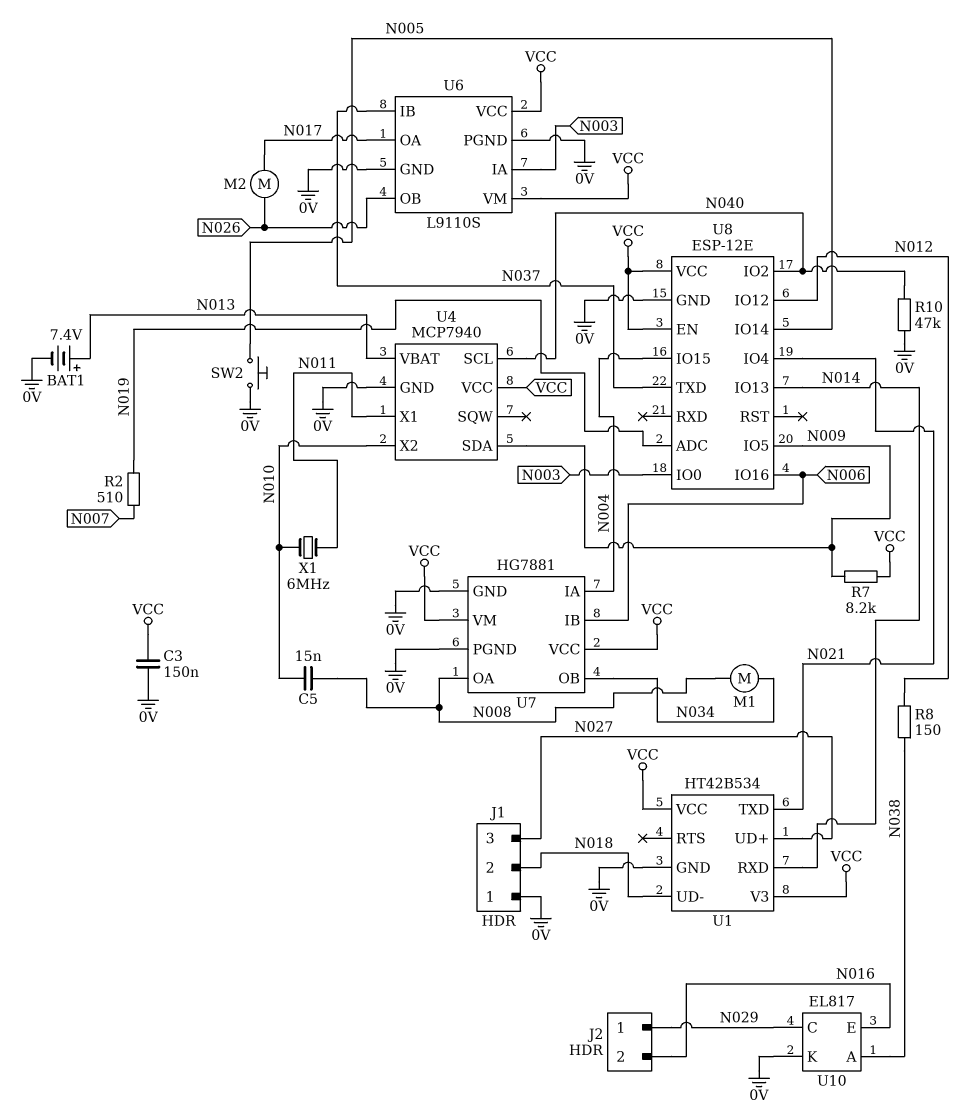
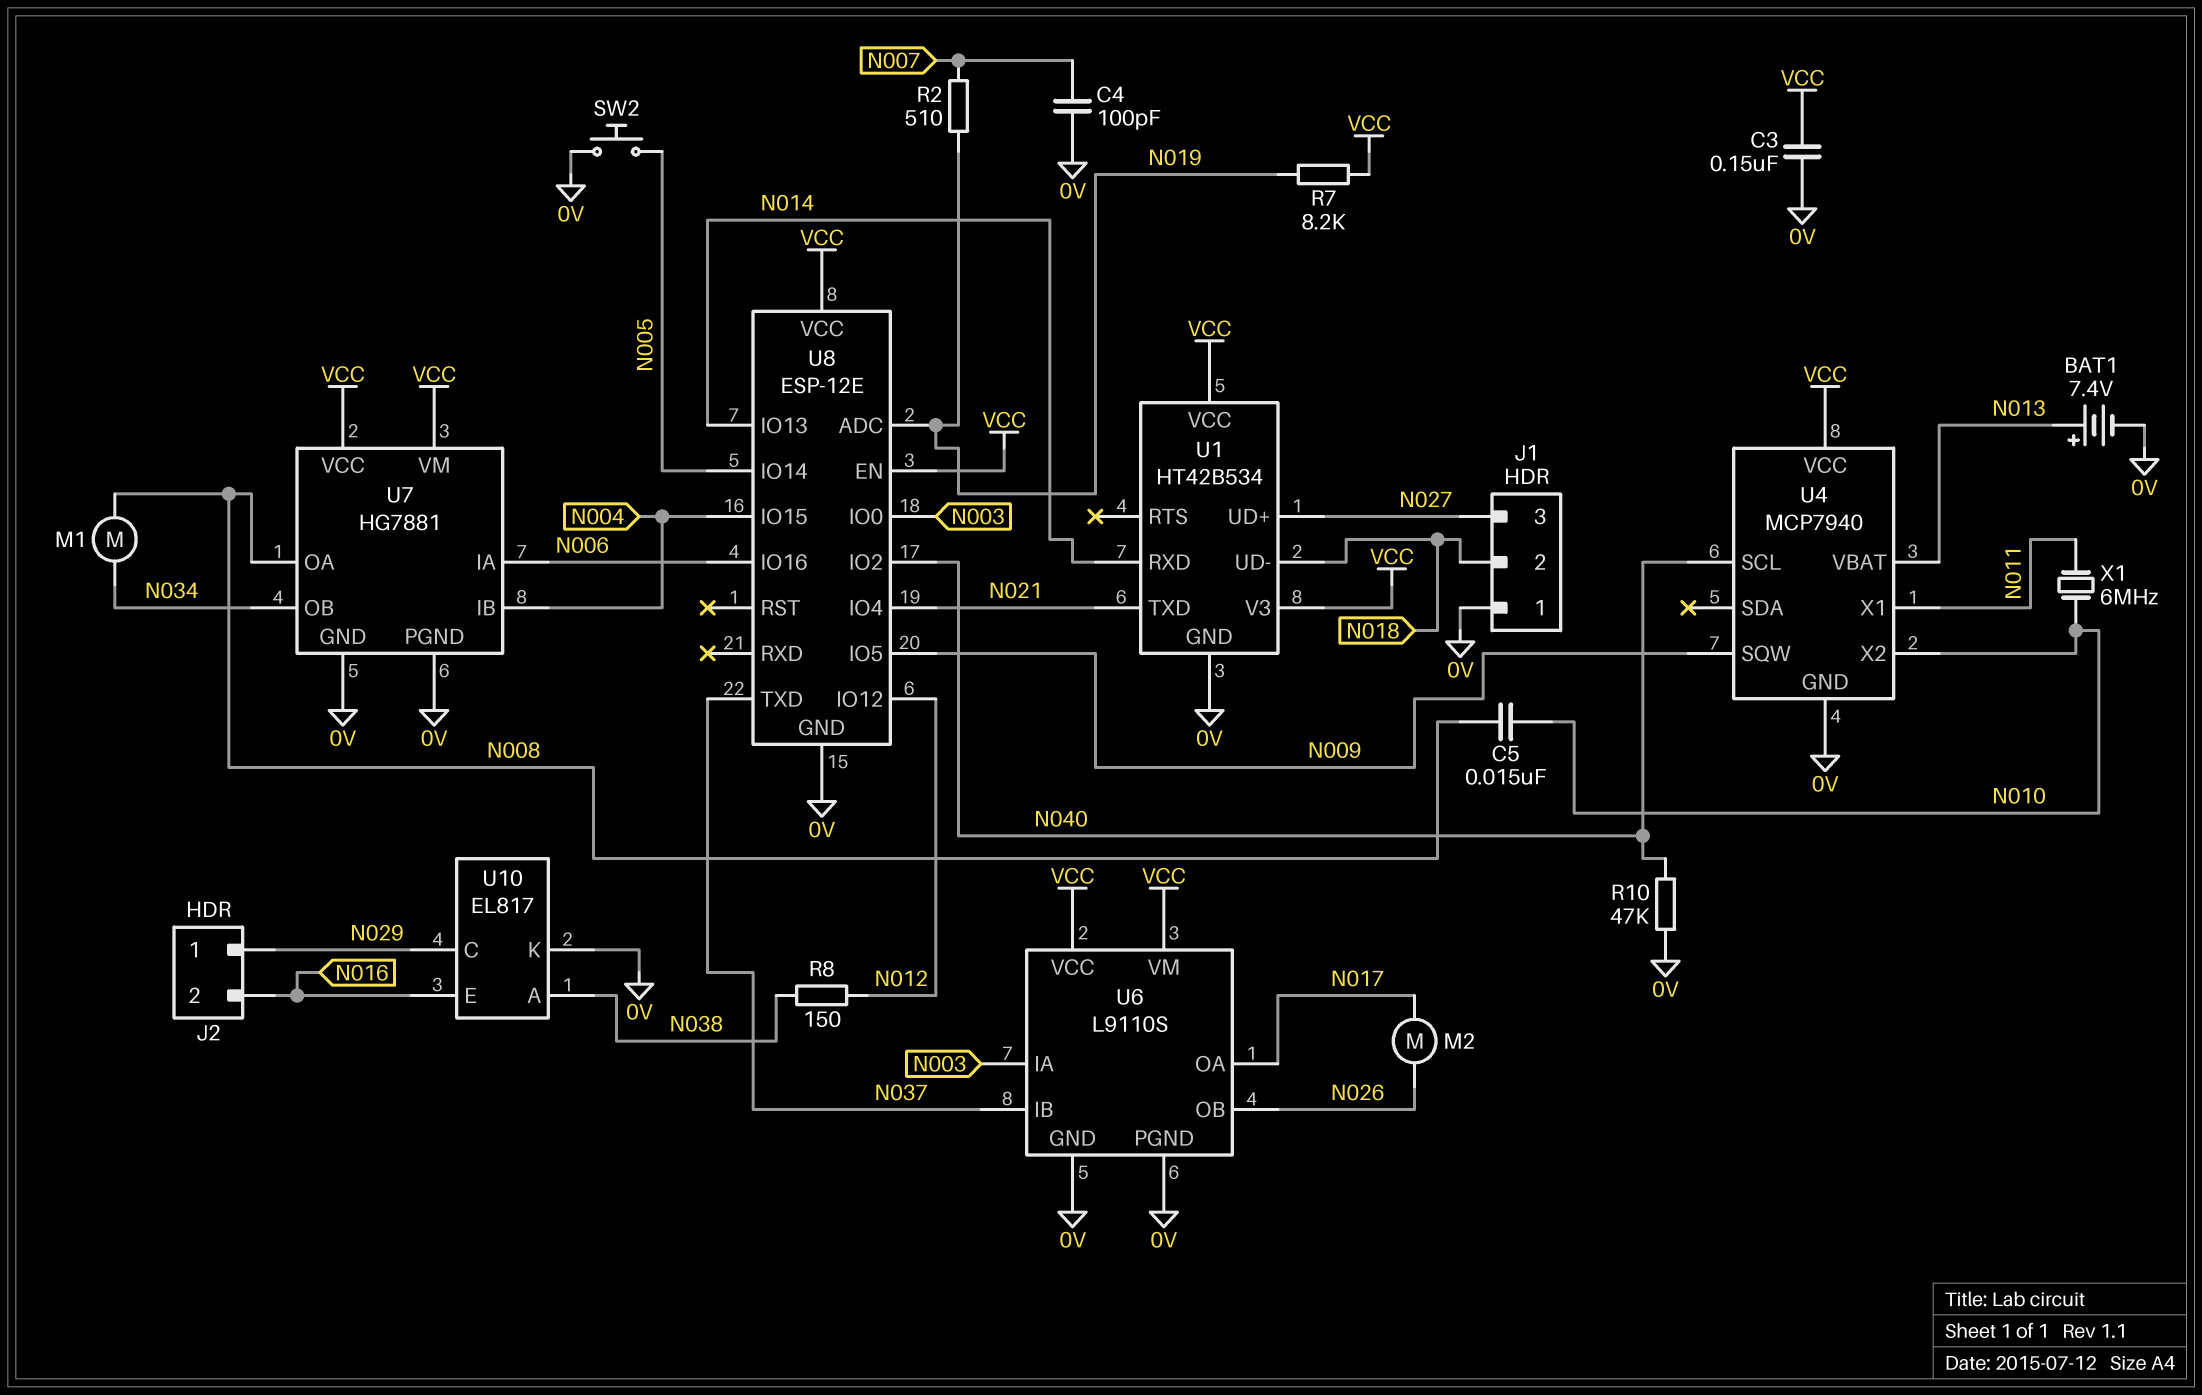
C4: none -> 100pF (0V, N007)
R7: 8.2k (N009, VCC) -> 8.2k (N019, VCC)
U4 pin SDA: N009 -> none
U4 pin SQW: none -> N009
U7 pin IA: N004 -> N006
U7 pin IB: N006 -> N004

